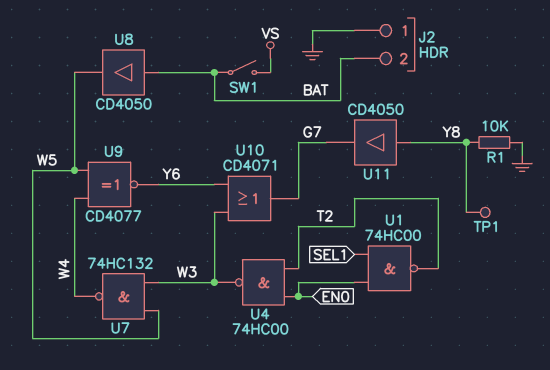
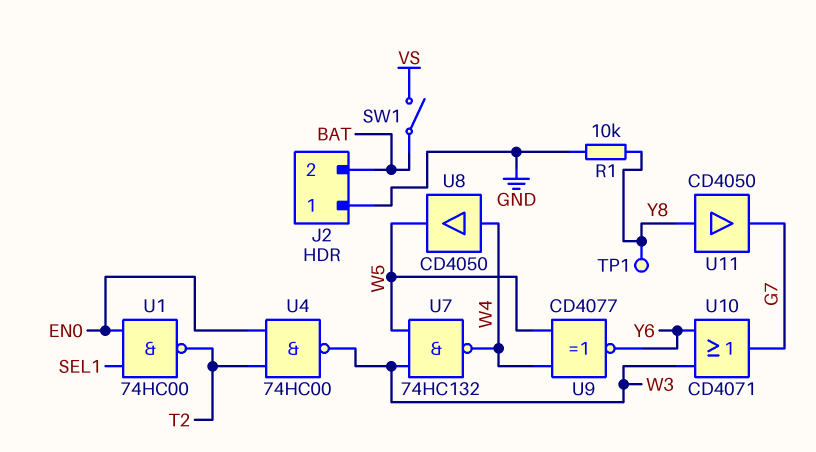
U8: buffer CD4050 (in BAT, out W5) -> buffer CD4050 (in W4, out W5)

